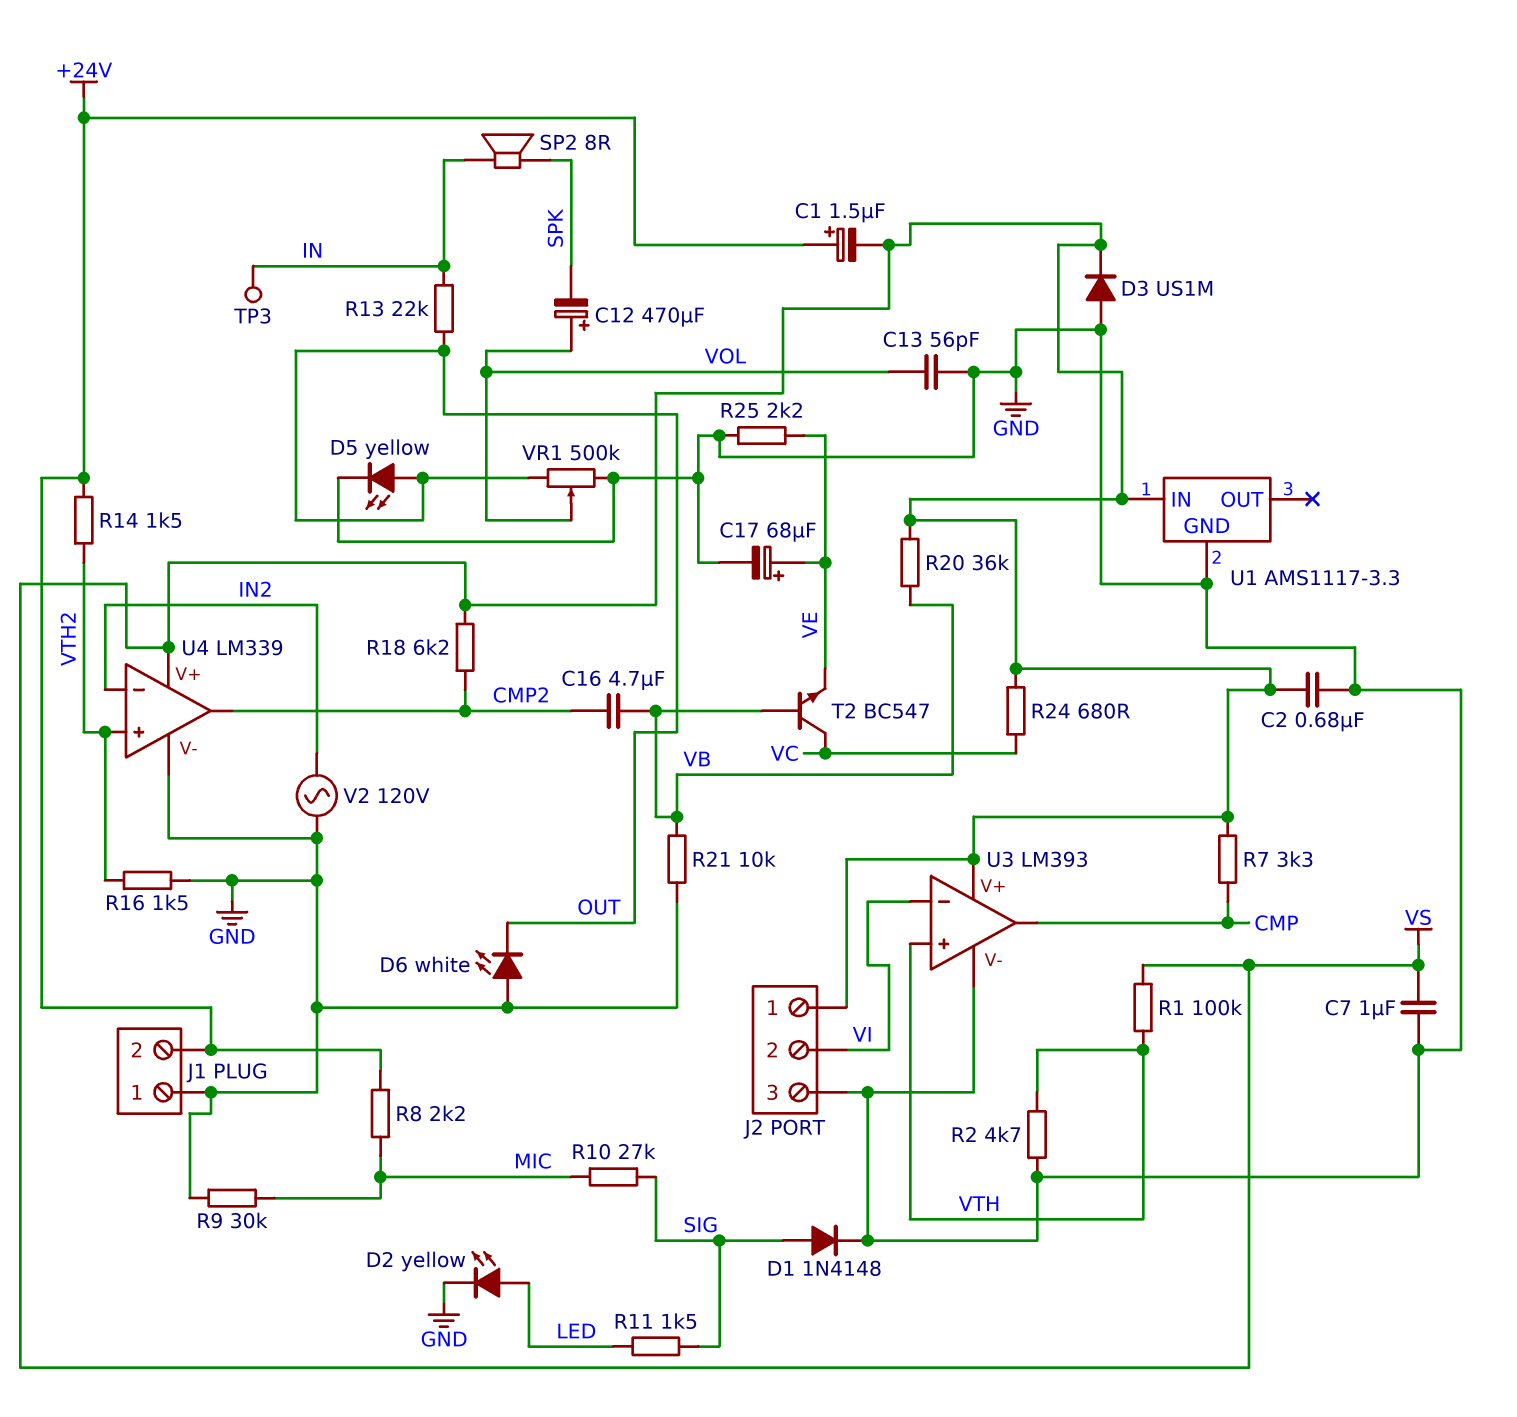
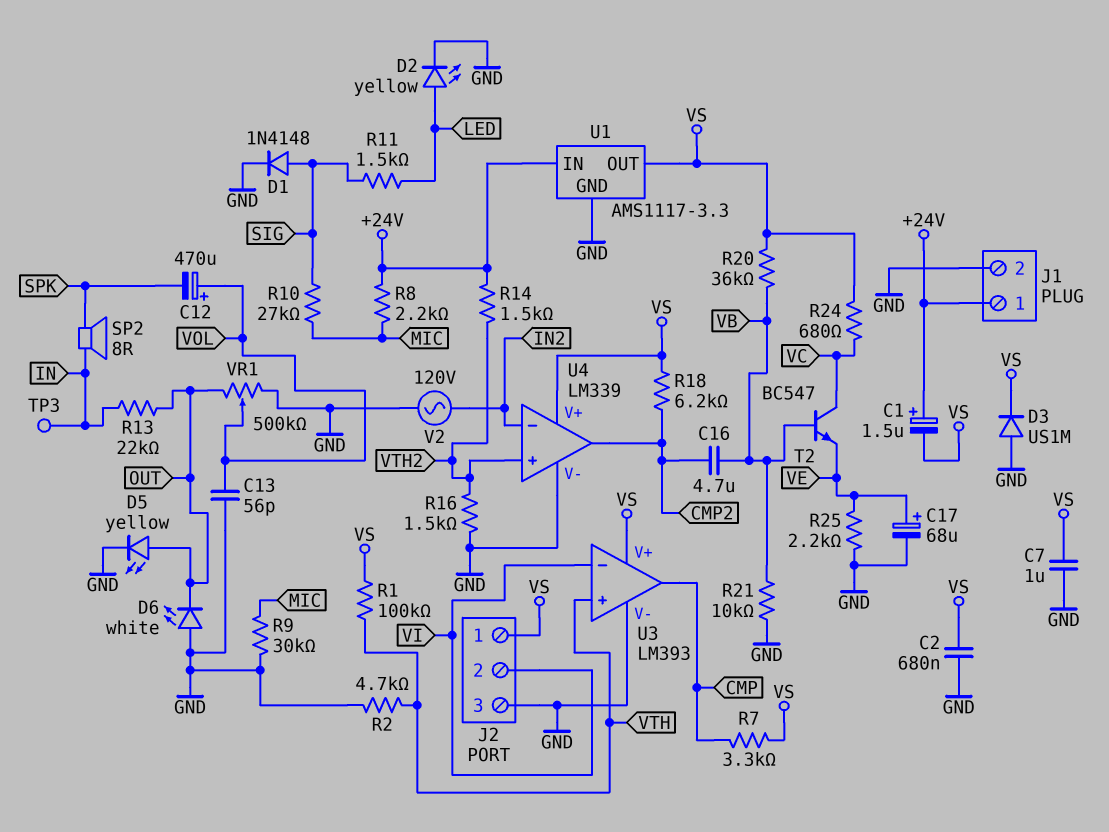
J1 pin 1: GND -> +24V
J1 pin 2: +24V -> GND
U1 pin IN: VS -> +24V
U1 pin OUT: none -> VS

